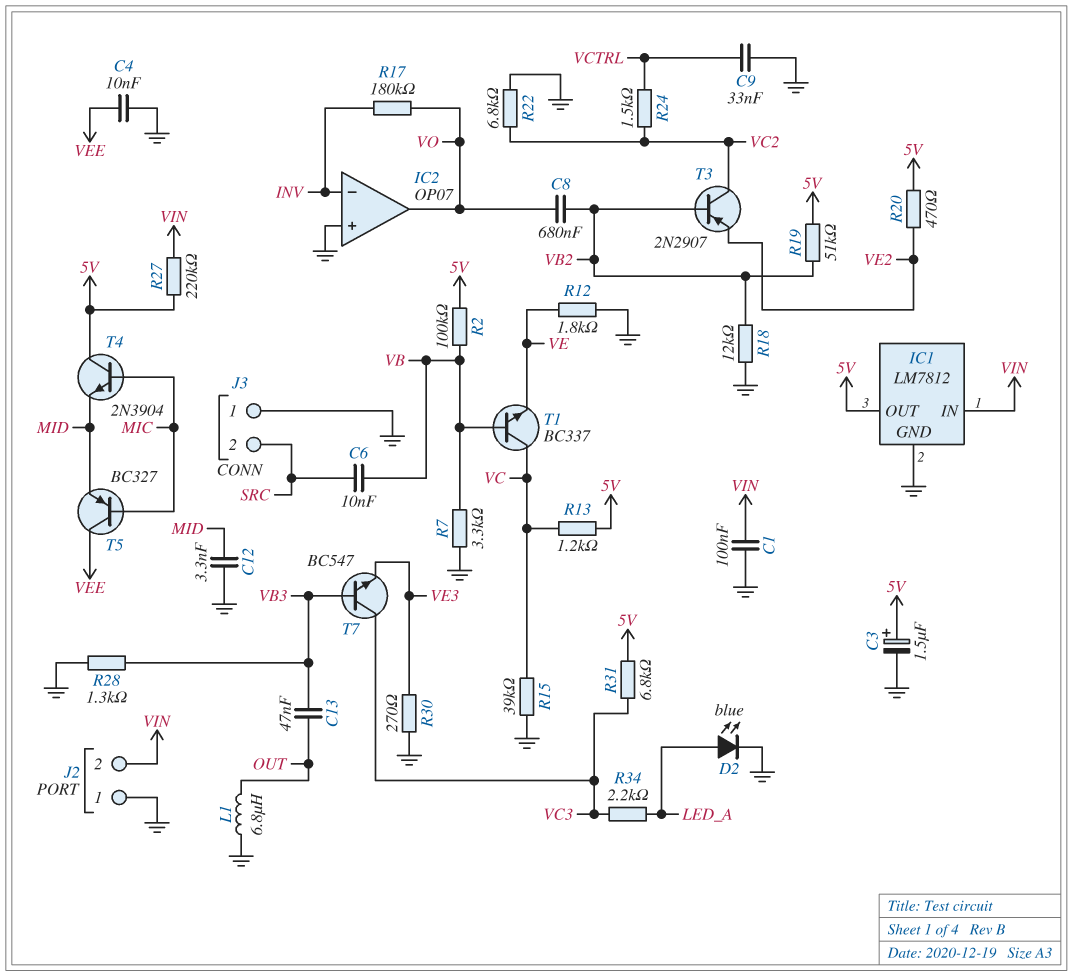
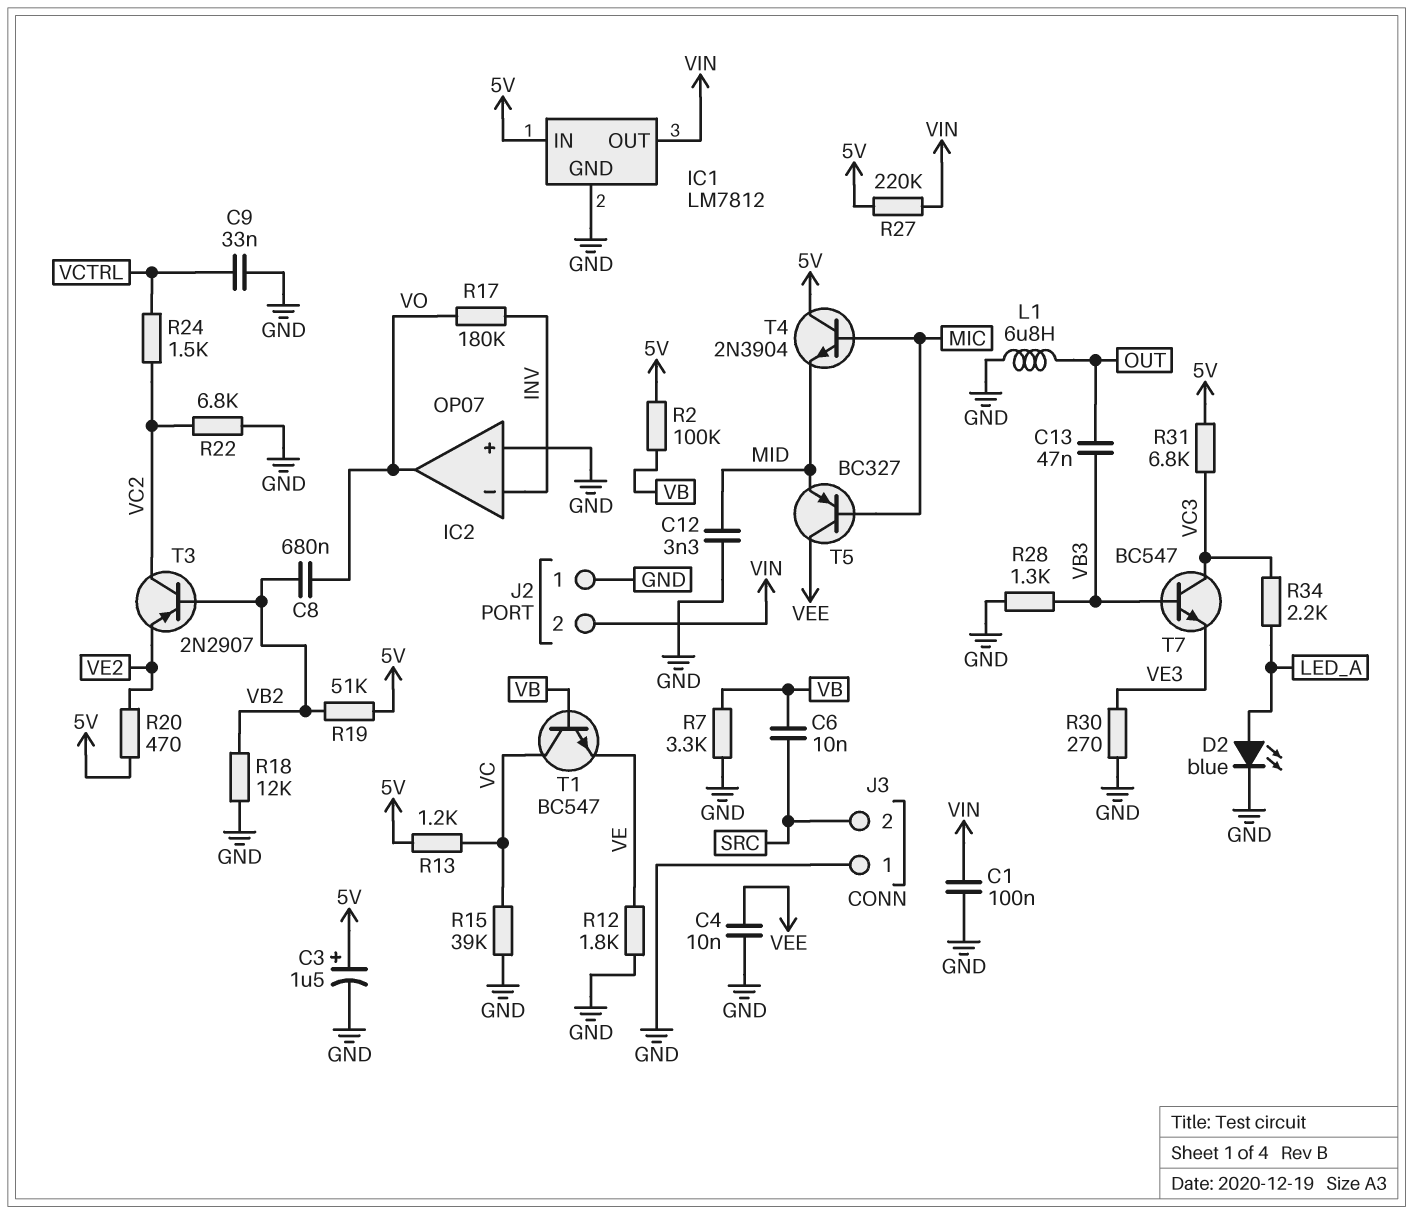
IC1 pin IN: VIN -> 5V
IC1 pin OUT: 5V -> VIN
T1: NPN BC337 (B VB, C VC, E VE) -> NPN BC547 (B VB, C VC, E VE)

